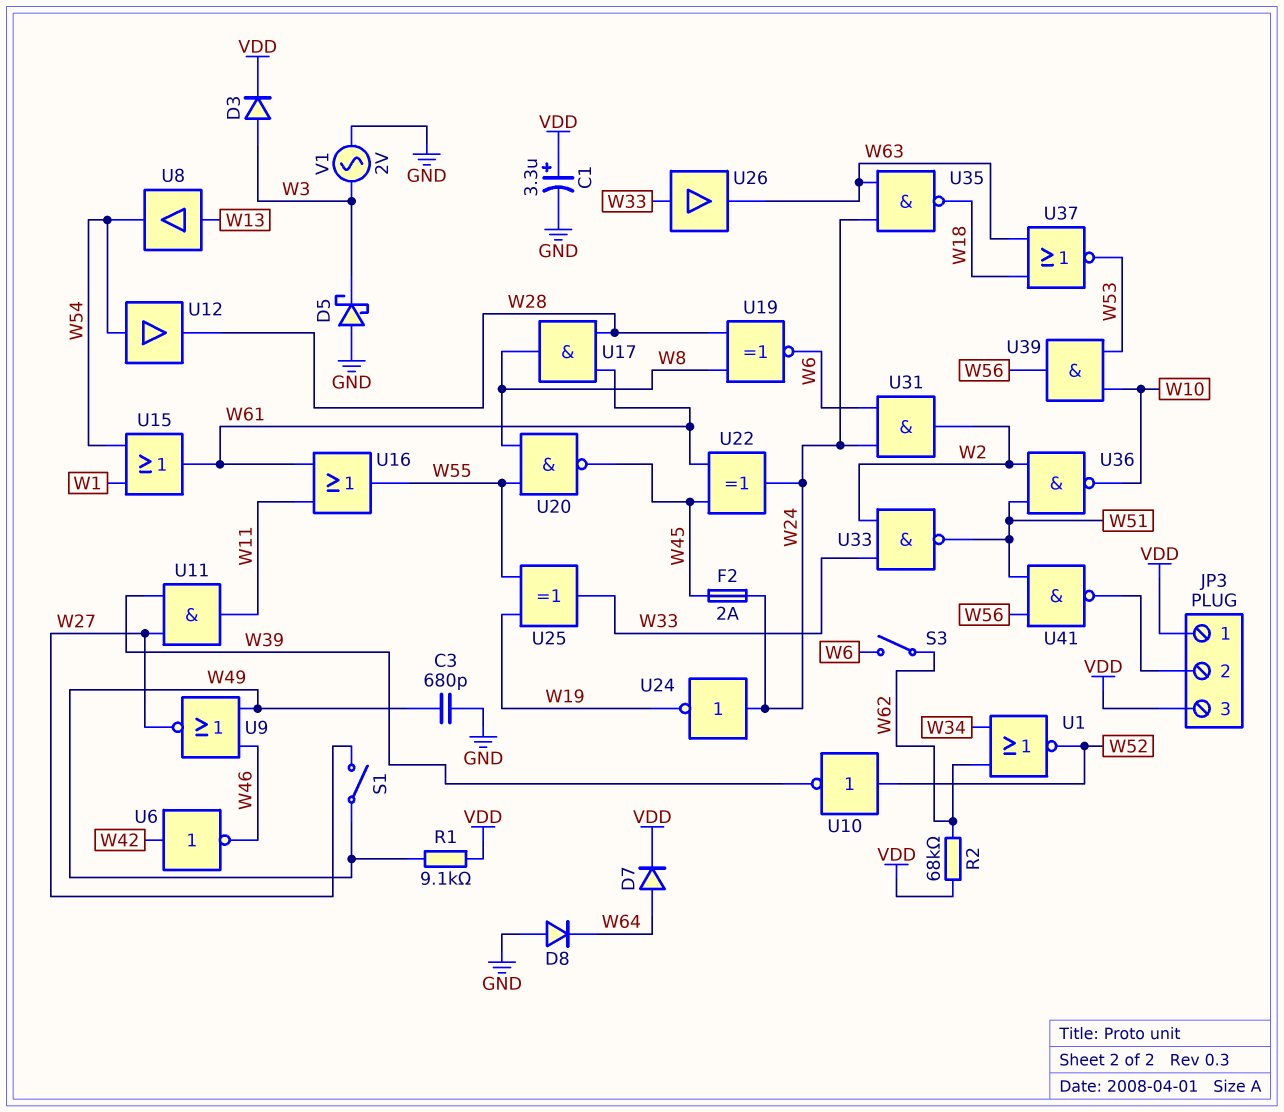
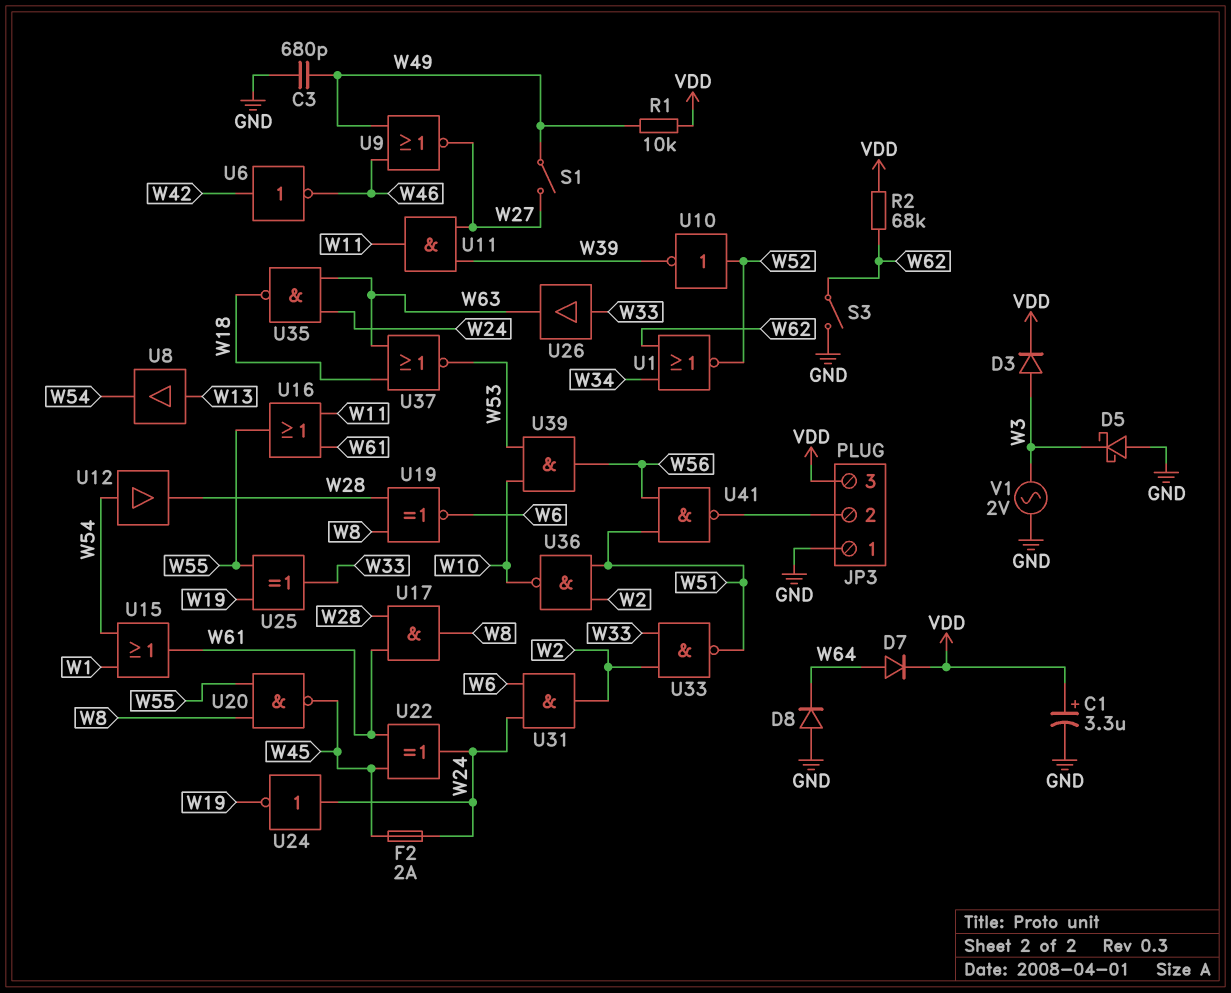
JP3 pin 1: VDD -> GND
R1: 9.1k (VDD, W49) -> 10k (VDD, W49)
S3: switch (W6, W62) -> switch (GND, W62)

